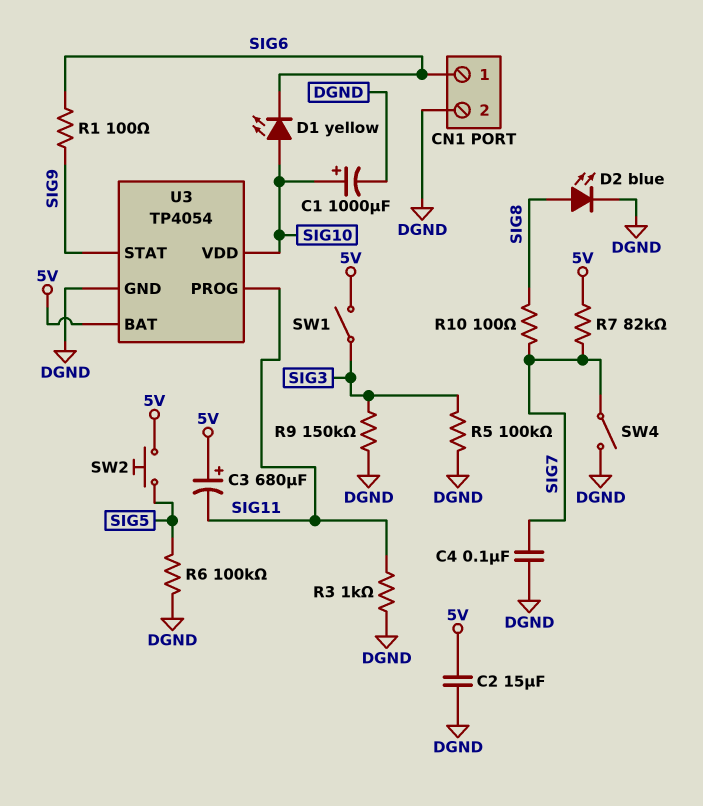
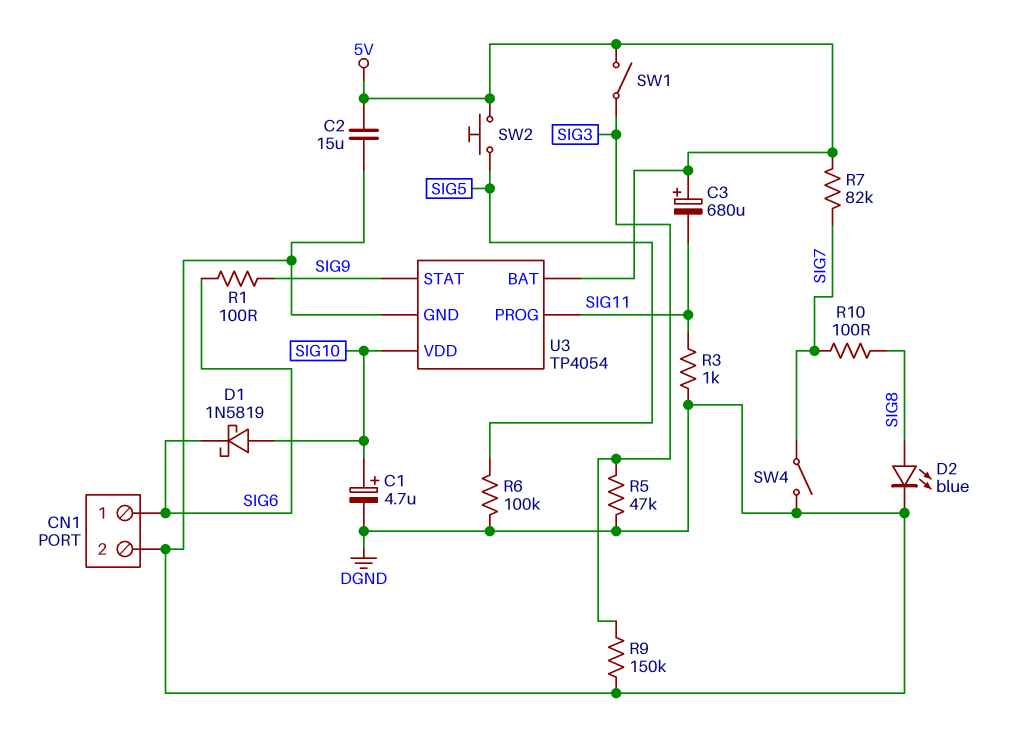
C1: 1000uF (plus SIG10, minus DGND) -> 4.7uF (plus SIG10, minus DGND)
C4: 100nF (DGND, SIG7) -> none
D1: LED yellow (A SIG10, K SIG6) -> schottky 1N5819 (A SIG10, K SIG6)
R5: 100k (DGND, SIG3) -> 47k (DGND, SIG3)

